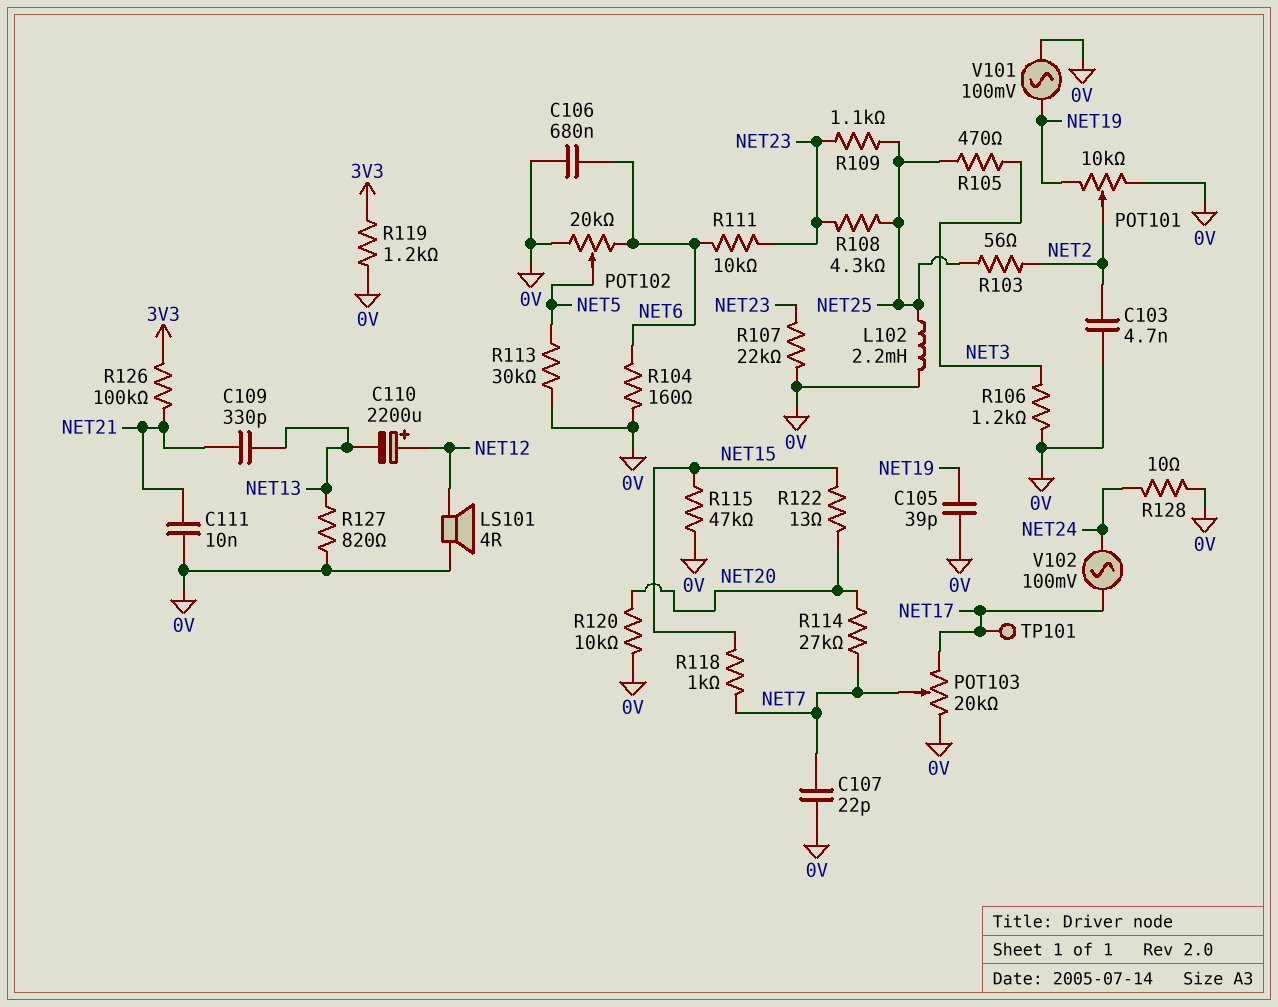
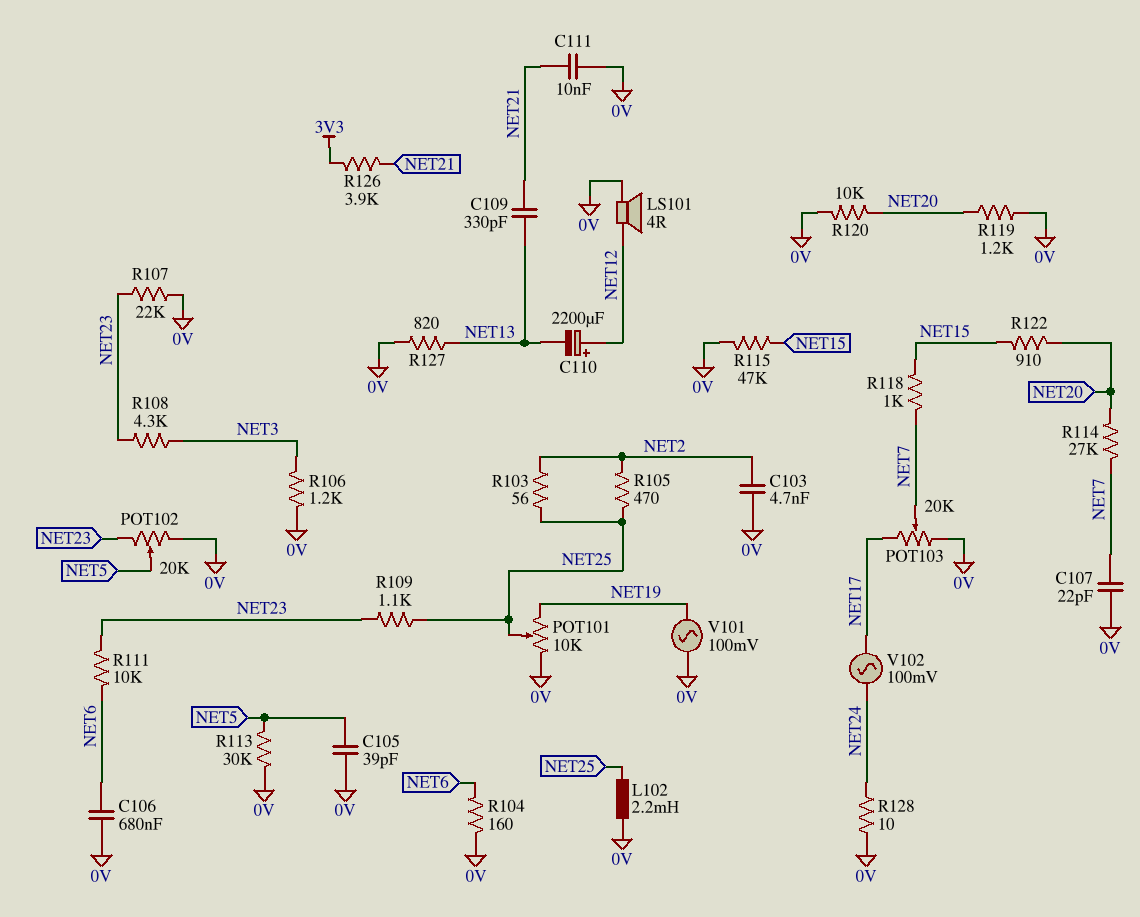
C105: 39pF (0V, NET19) -> 39pF (0V, NET5)
POT101: 10k (0V, NET19, wiper NET2) -> 10k (0V, NET19, wiper NET25)
POT102: 20k (0V, NET6, wiper NET5) -> 20k (0V, NET23, wiper NET5)
R105: 470 (NET3, NET25) -> 470 (NET2, NET25)
R108: 4.3k (NET23, NET25) -> 4.3k (NET3, NET23)
R119: 1.2k (0V, 3V3) -> 1.2k (0V, NET20)
R122: 13 (NET15, NET20) -> 910 (NET15, NET20)
R126: 100k (3V3, NET21) -> 3.9k (3V3, NET21)
TP101: test point (NET17) -> none

